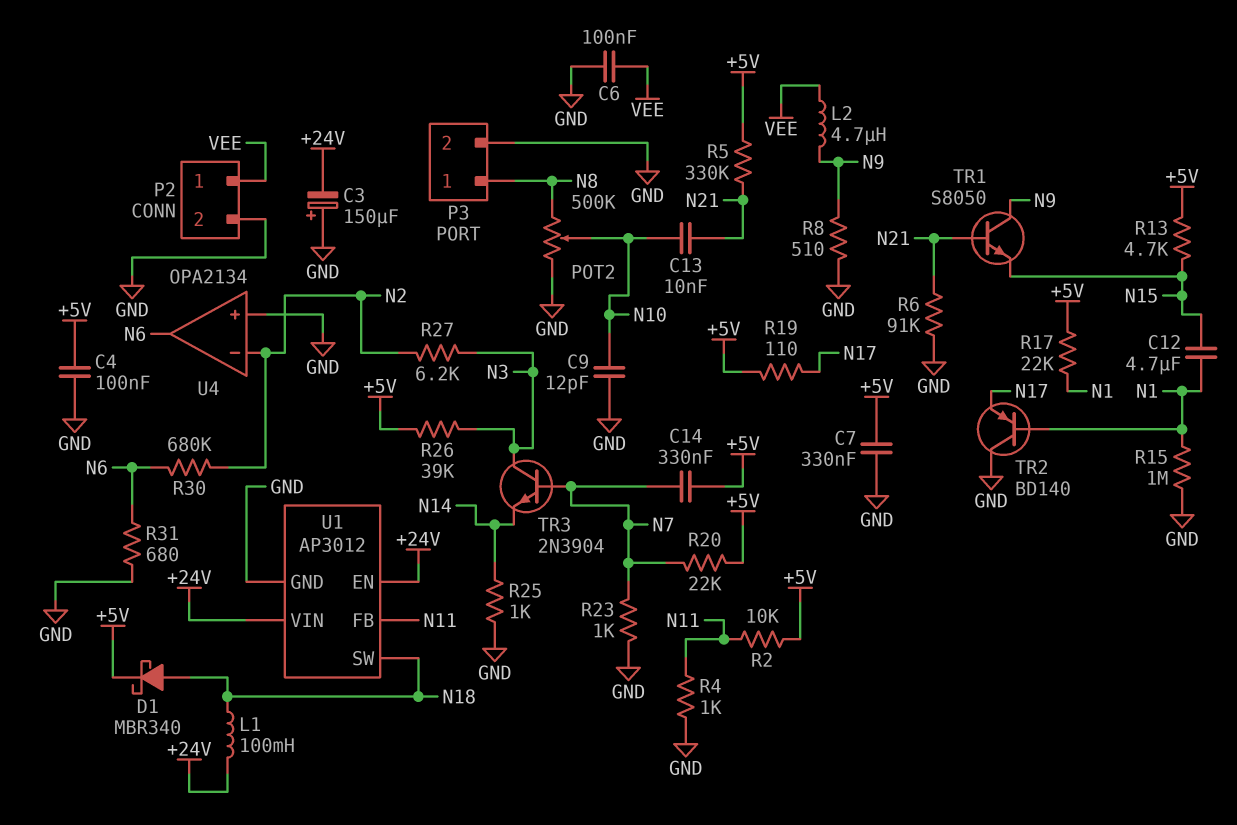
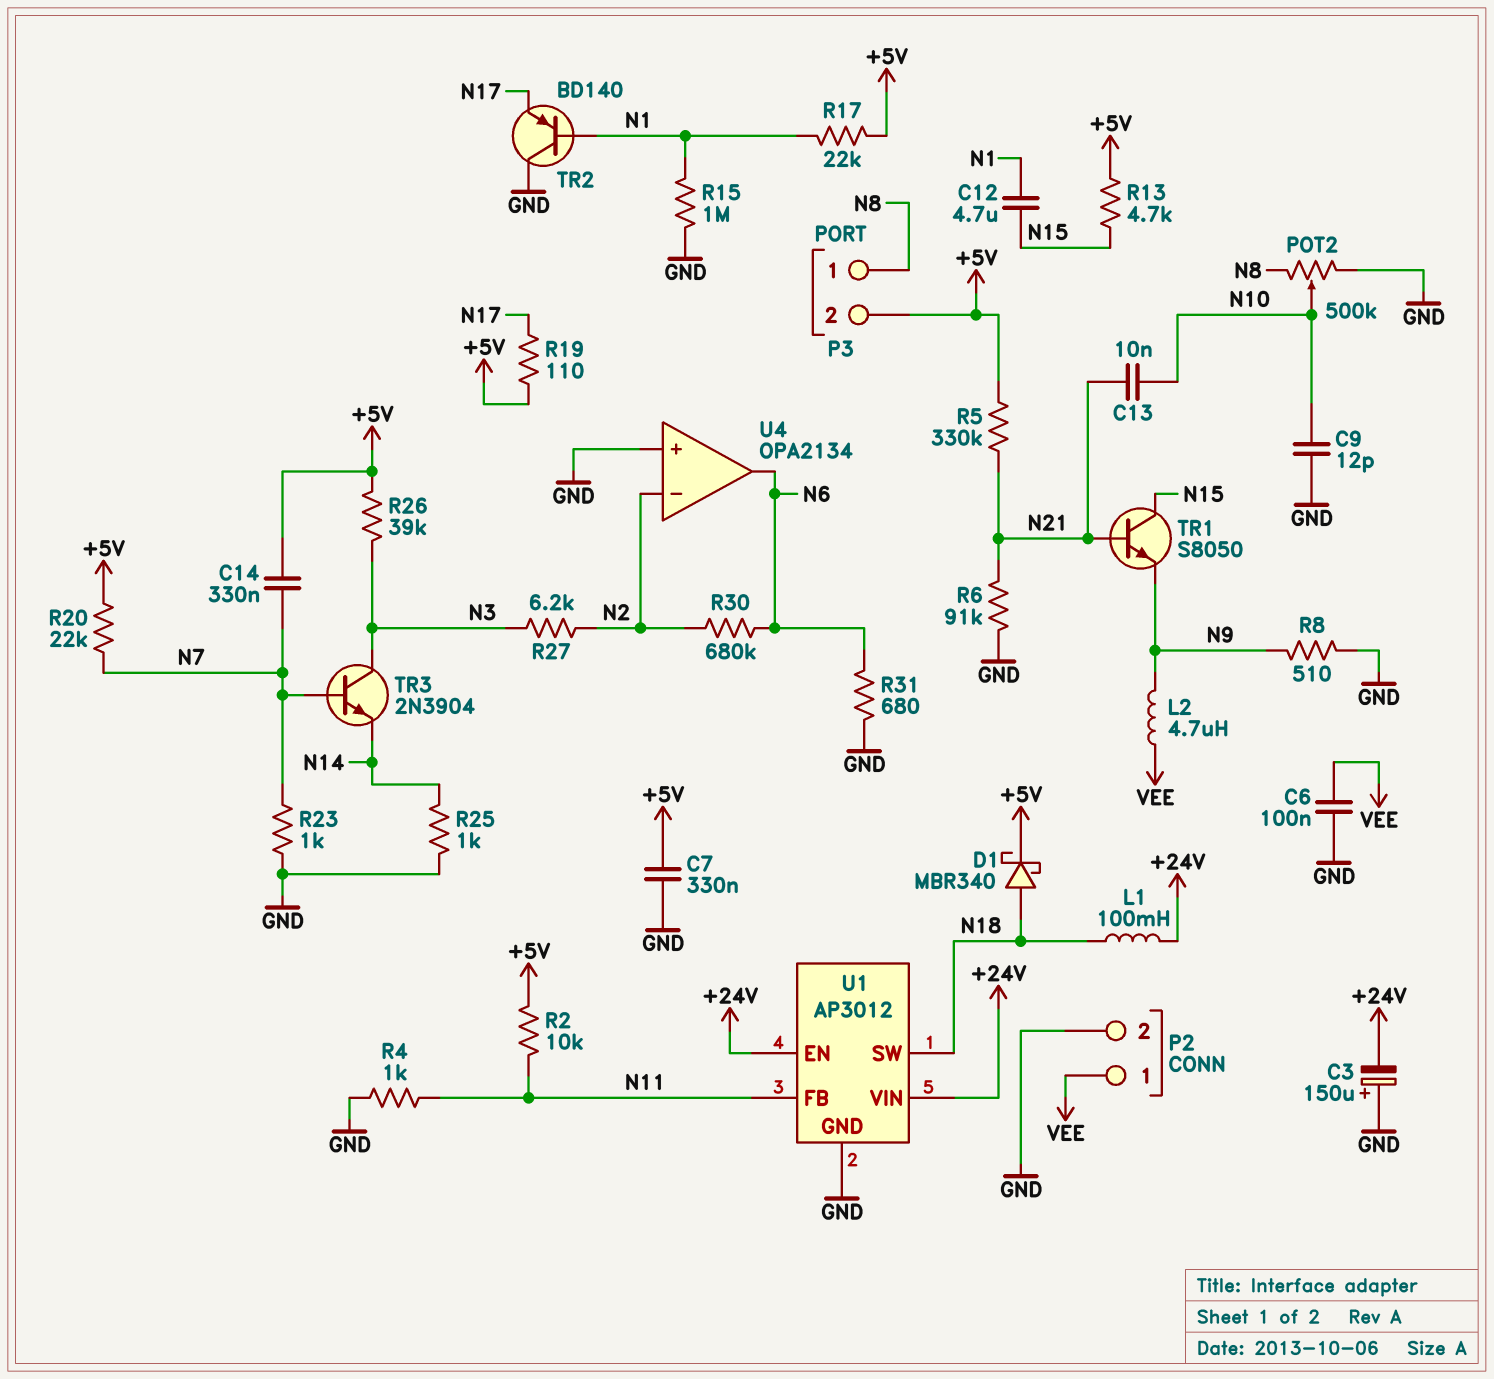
C4: 100nF (+5V, GND) -> none
P3 pin 2: GND -> +5V
TR1: NPN S8050 (B N21, C N9, E N15) -> NPN S8050 (B N21, C N15, E N9)

